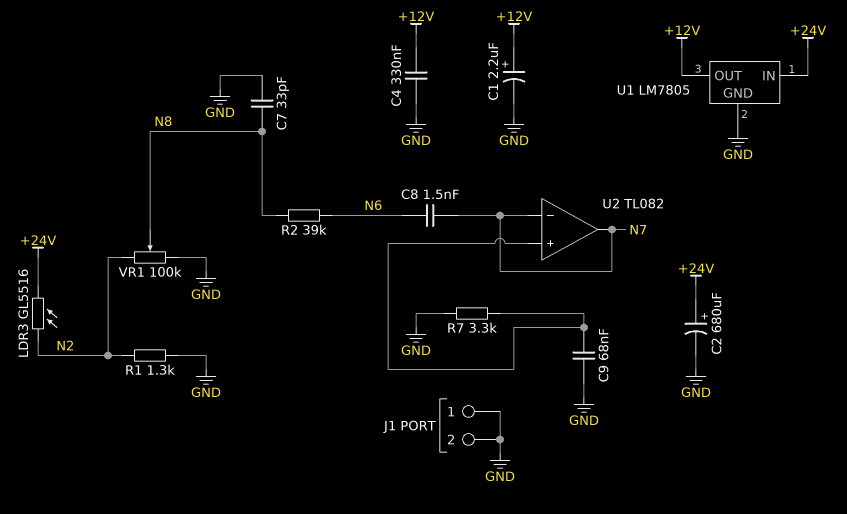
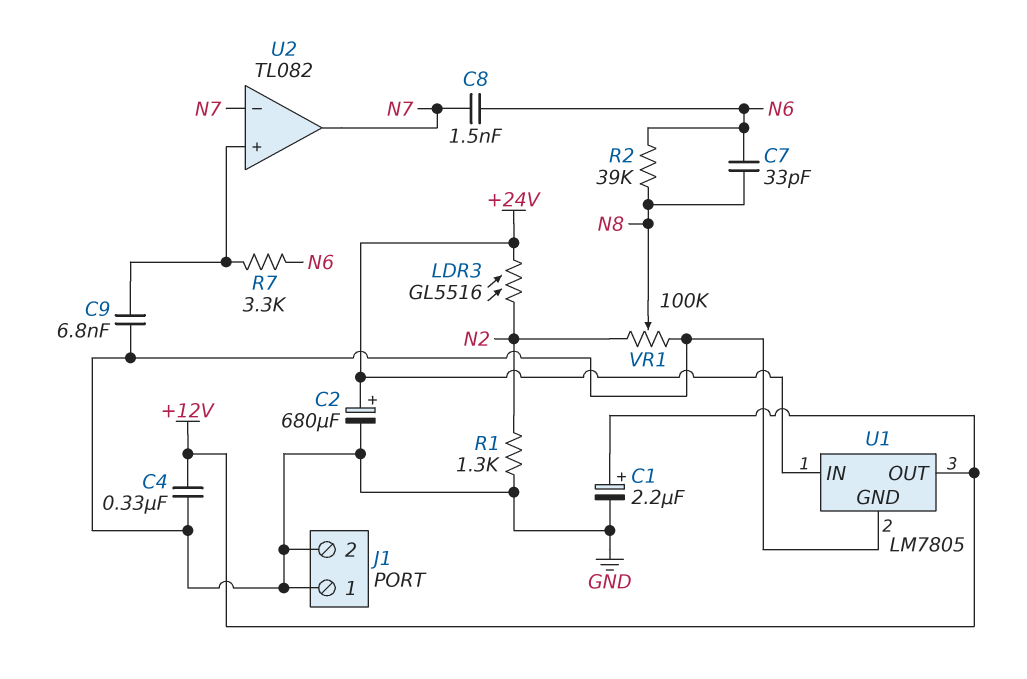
C7: 33pF (GND, N8) -> 33pF (N6, N8)
C9: 68nF (GND, U2/in+) -> 6.8nF (GND, U2/in+)
R7: 3.3k (GND, U2/in+) -> 3.3k (N6, U2/in+)

